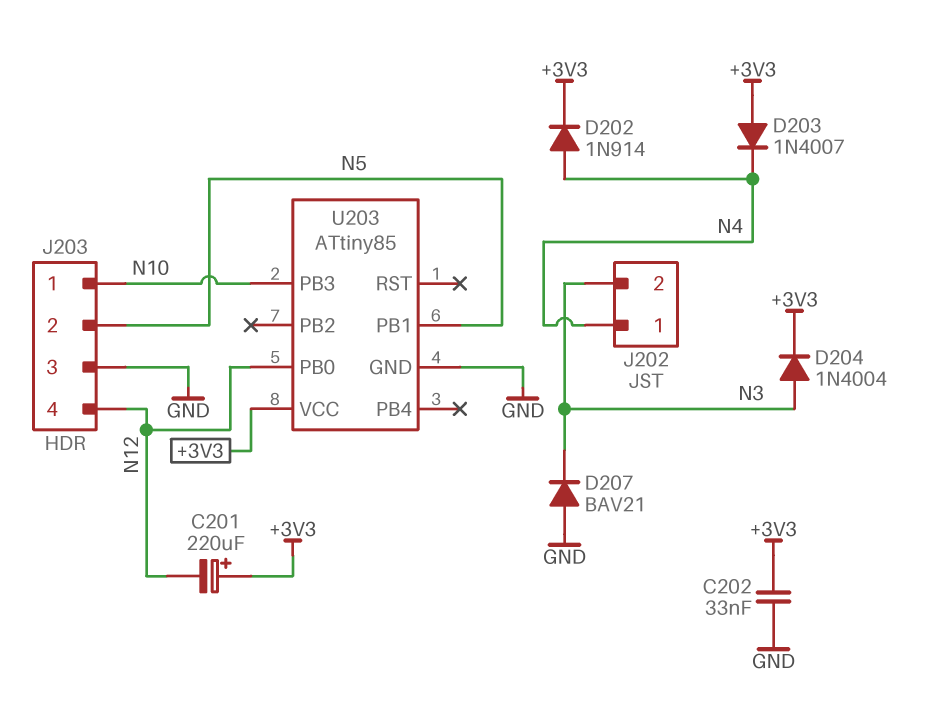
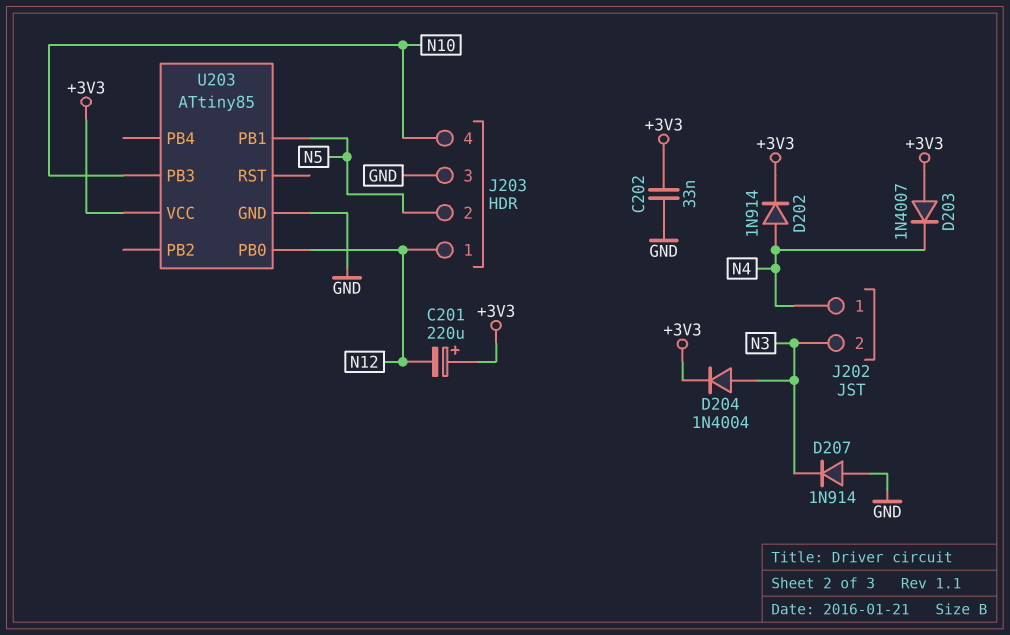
D207: diode BAV21 (A GND, K N3) -> diode 1N914 (A GND, K N3)
J203 pin 1: N10 -> N12
J203 pin 4: N12 -> N10

